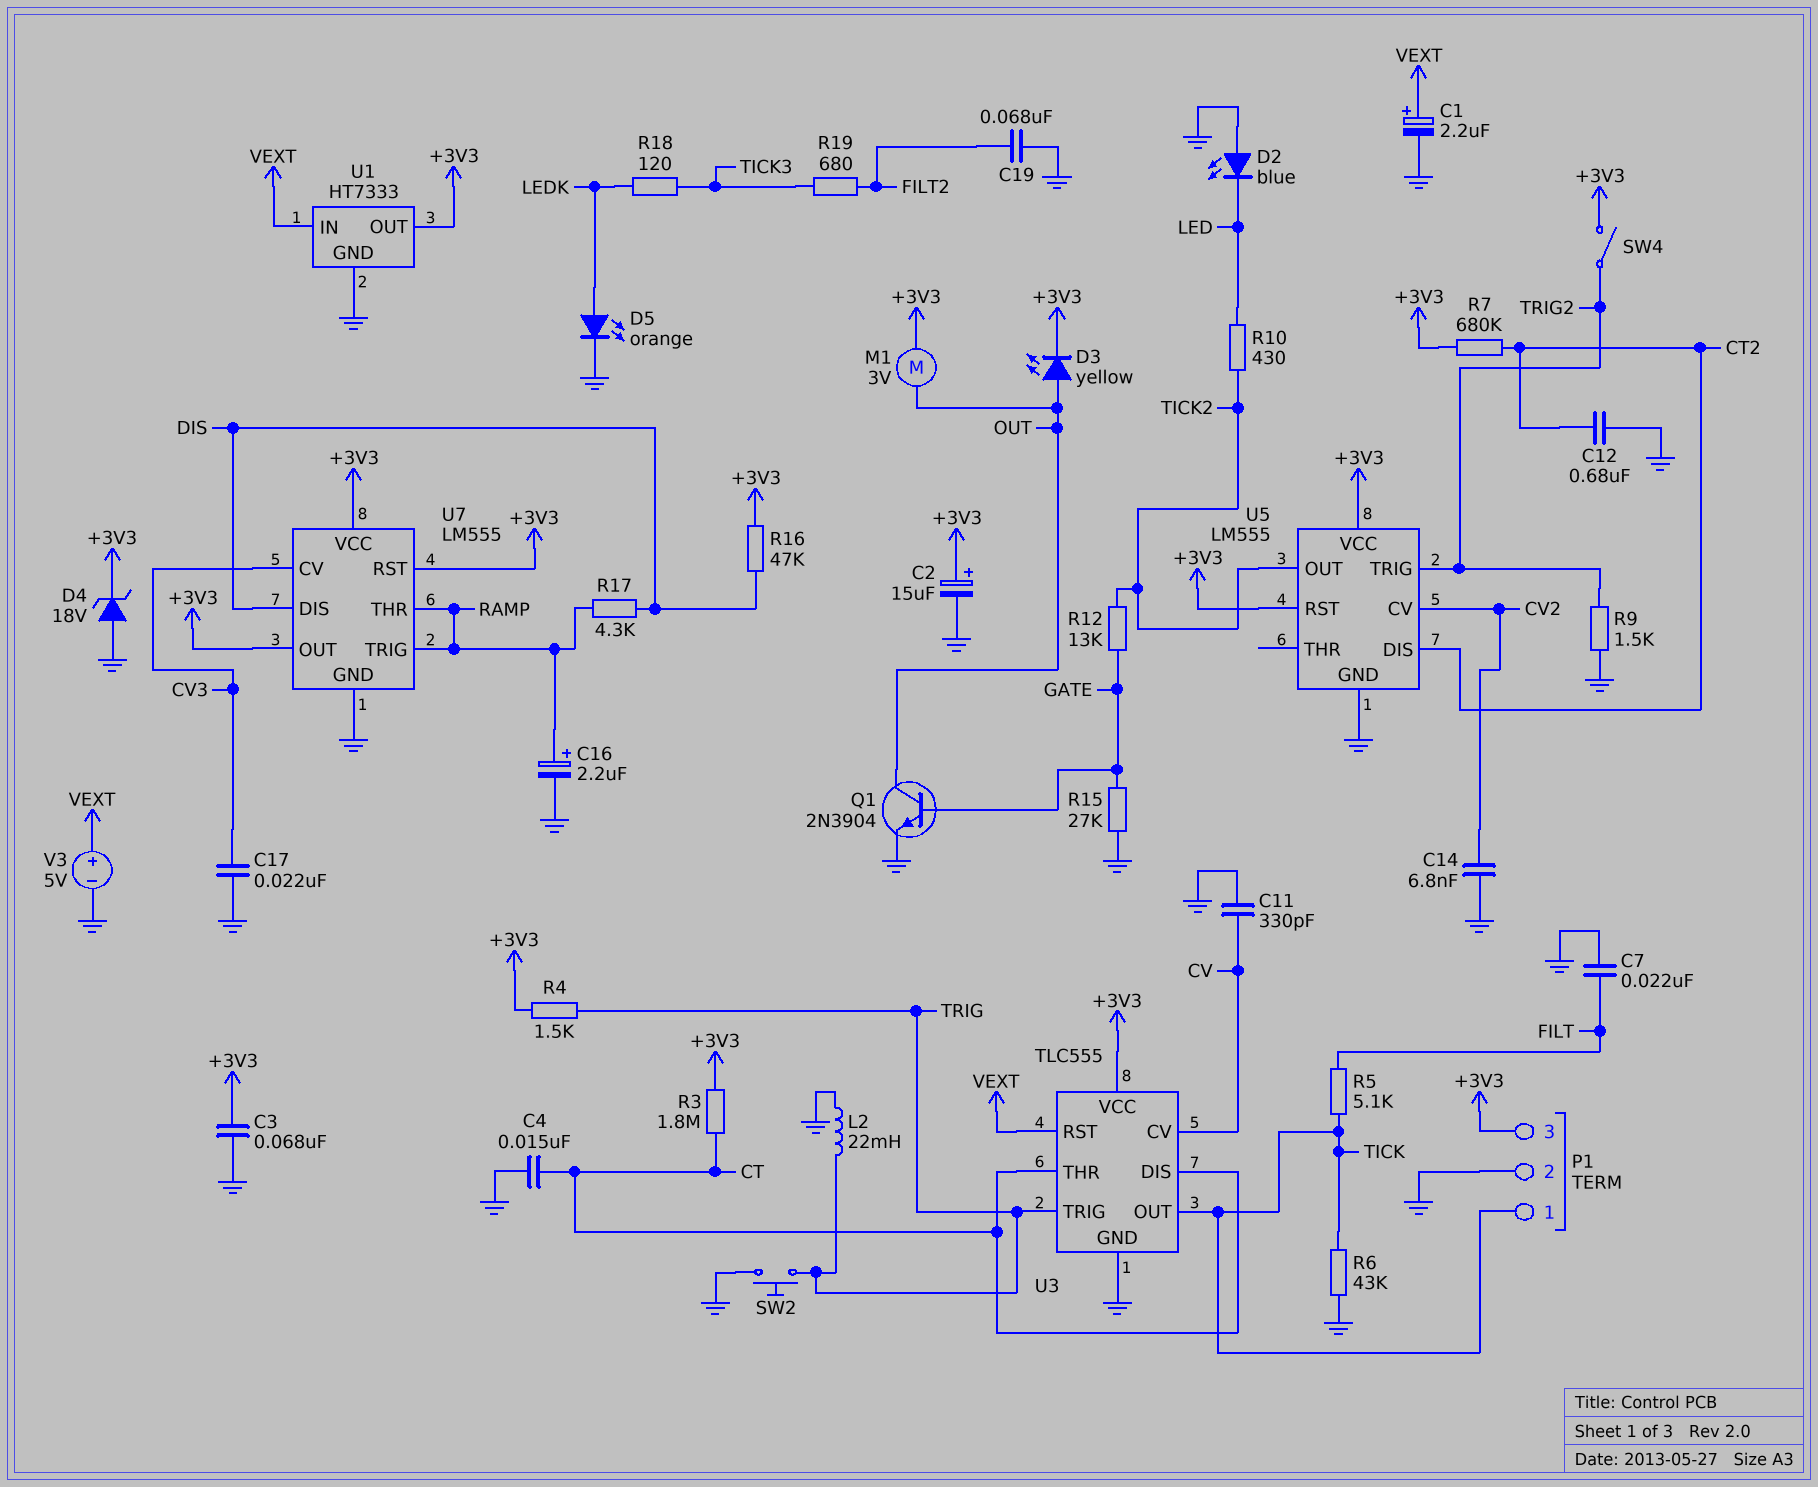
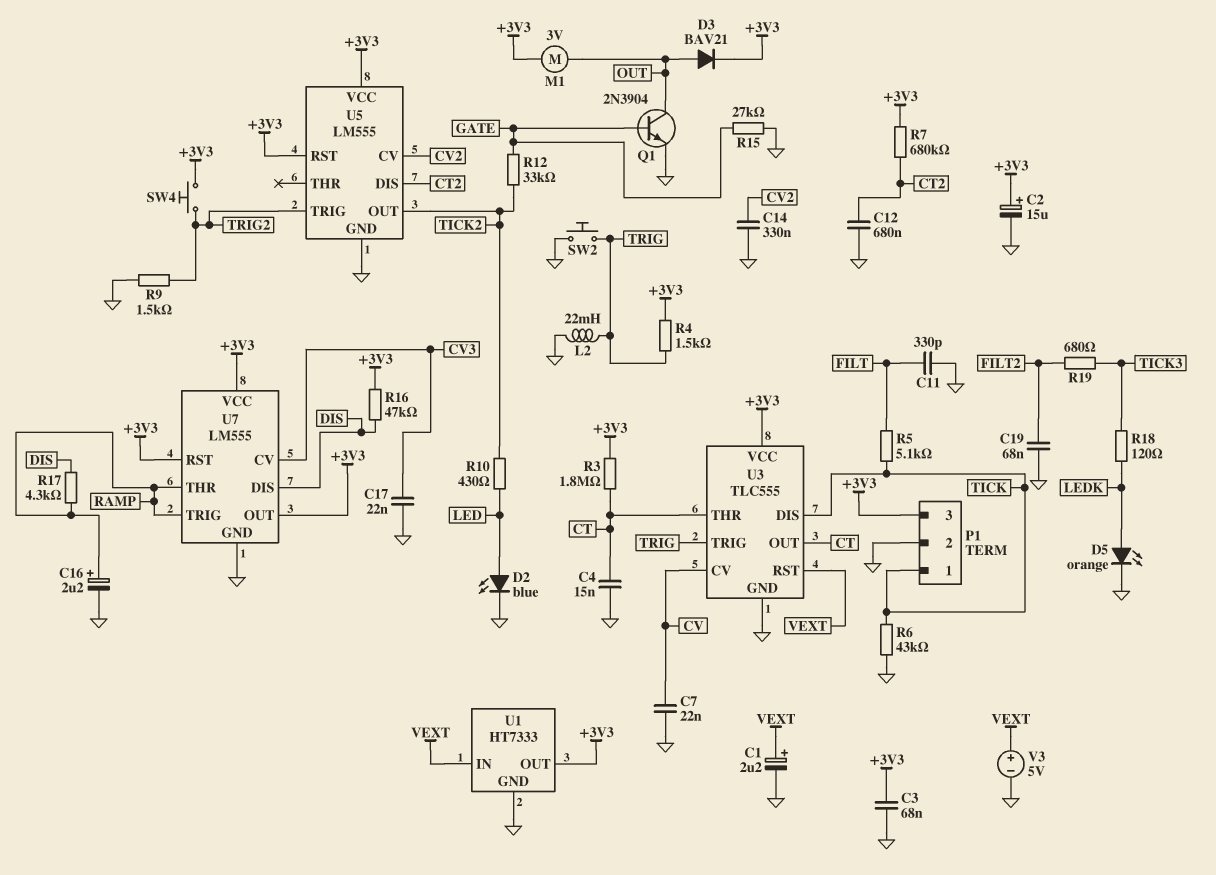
C7: 22nF (FILT, GND) -> 22nF (CV, GND)
C11: 330pF (CV, GND) -> 330pF (FILT, GND)
C14: 6.8nF (CV2, GND) -> 330nF (CV2, GND)
D2: LED blue (A GND, K LED) -> LED blue (A LED, K GND)
D3: LED yellow (A OUT, K +3V3) -> diode BAV21 (A OUT, K +3V3)
D4: zener 18V (A GND, K +3V3) -> none
R12: 13k (GATE, TICK2) -> 33k (GATE, TICK2)
SW4: switch (+3V3, TRIG2) -> button (+3V3, TRIG2)
U3 pin DIS: CT -> TICK
U3 pin OUT: TICK -> CT

